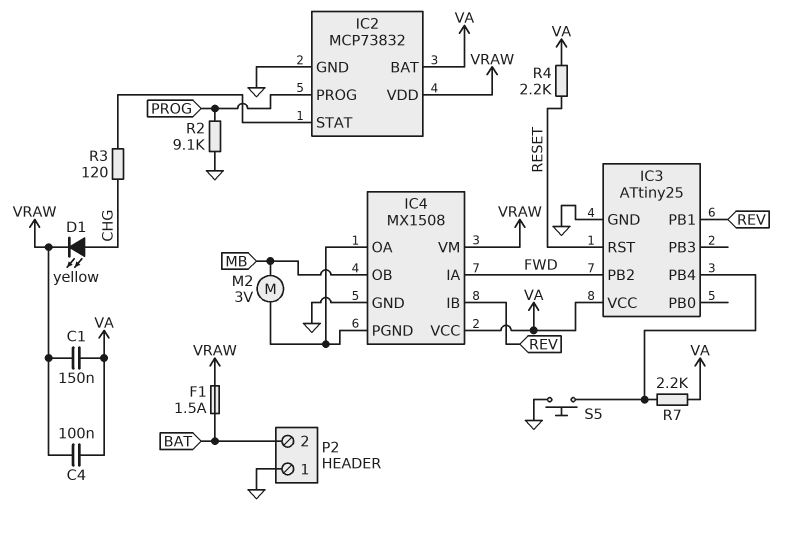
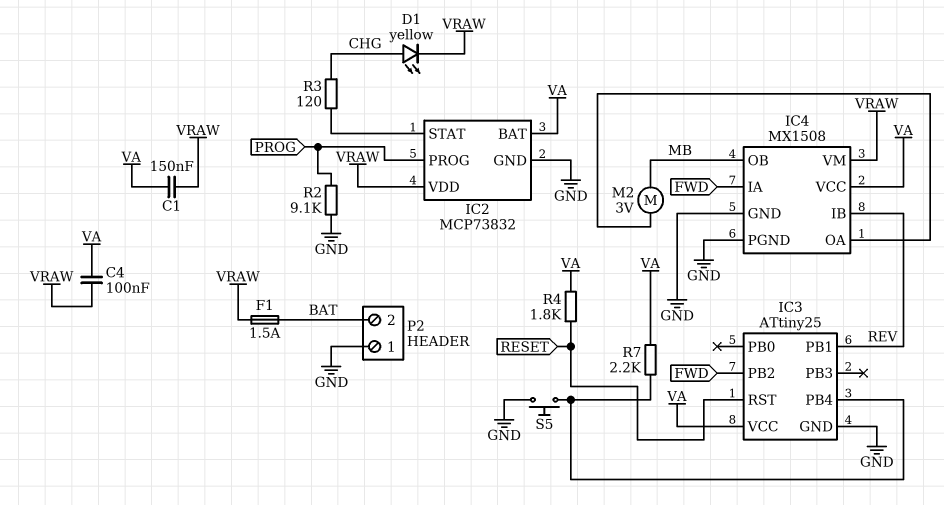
IC4 pin PGND: IC4/OA -> GND
R4: 2.2k (RESET, VA) -> 1.8k (RESET, VA)

